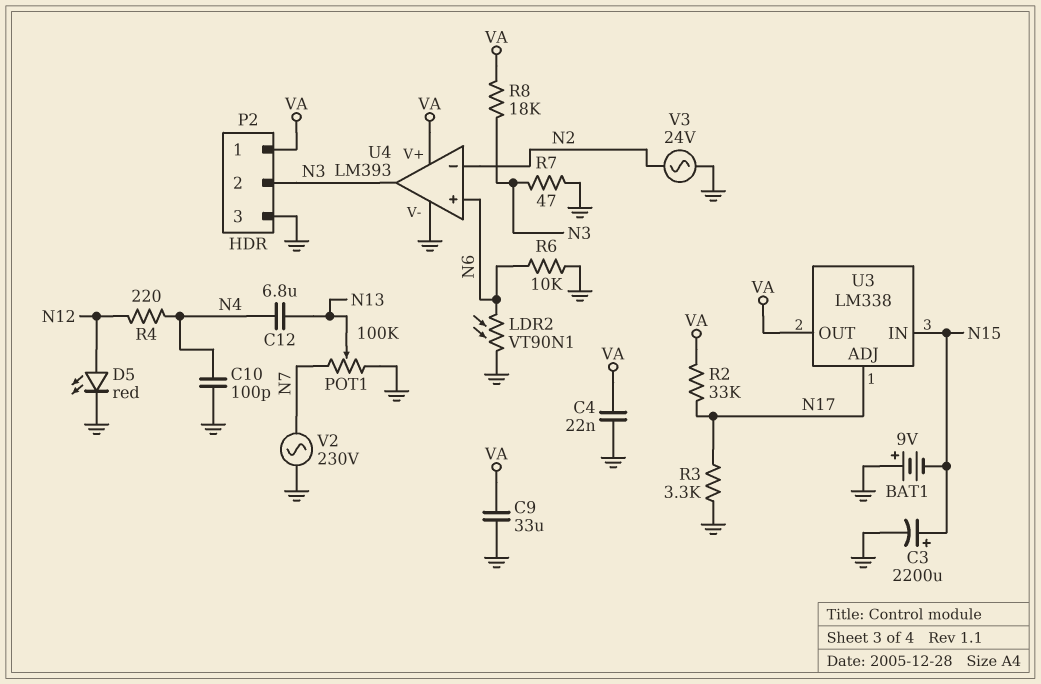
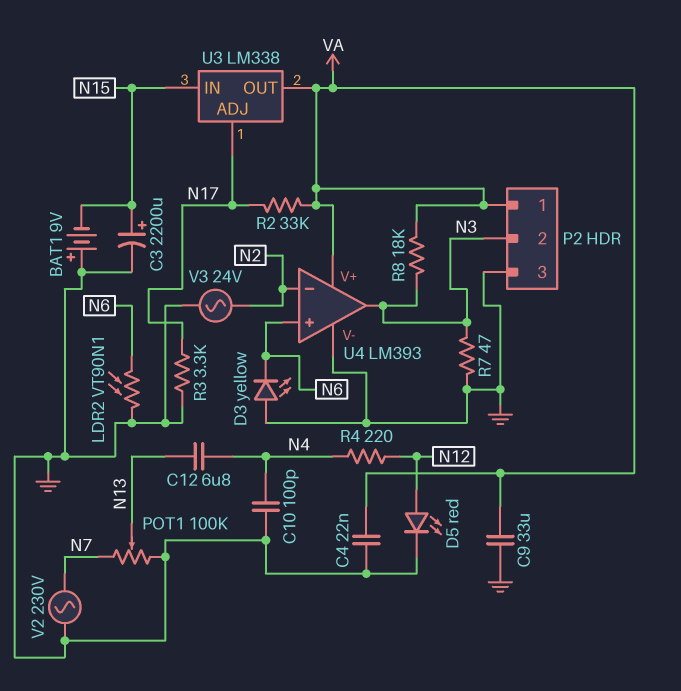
D3: none -> LED yellow (A GND, K N6)
R6: 10k (GND, N6) -> none

